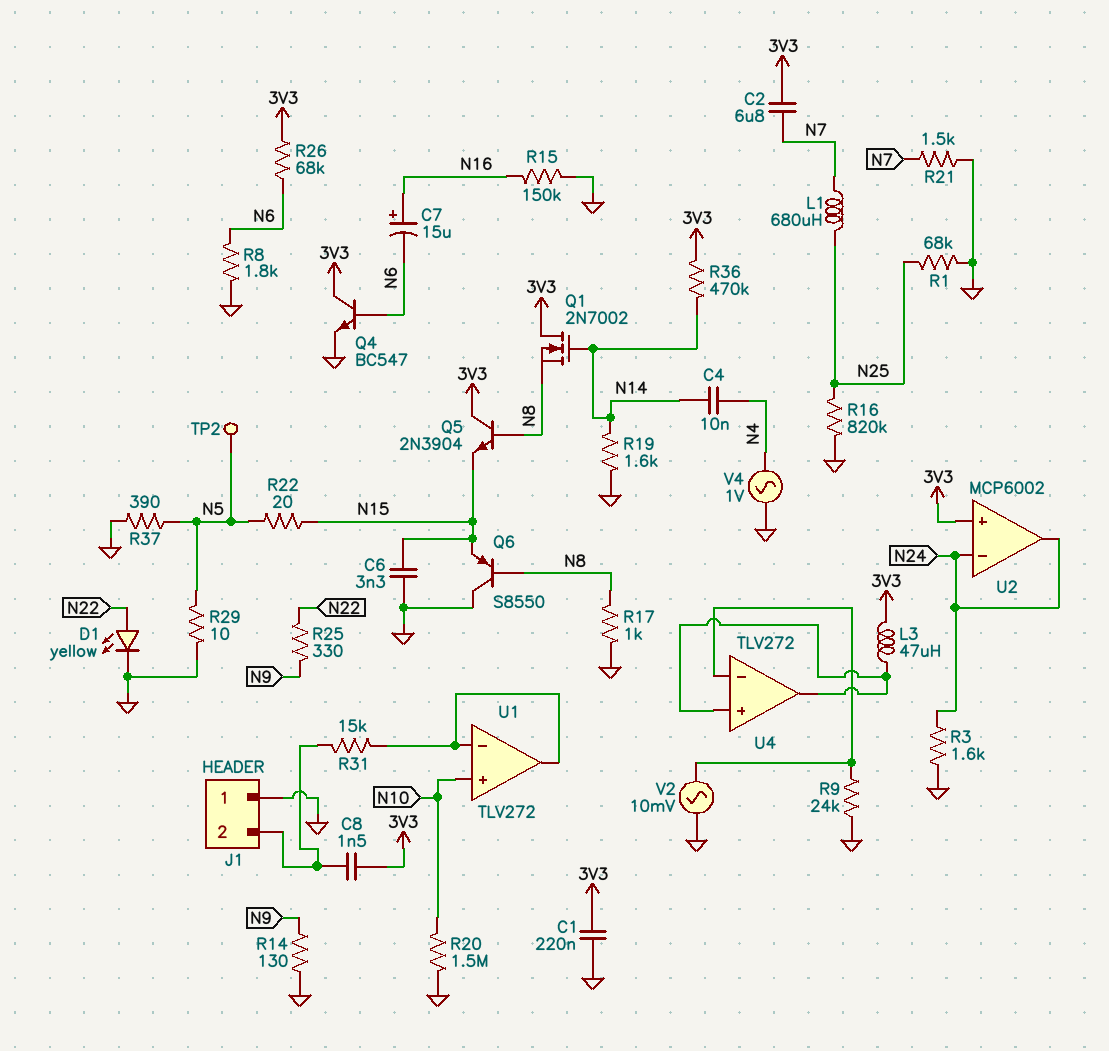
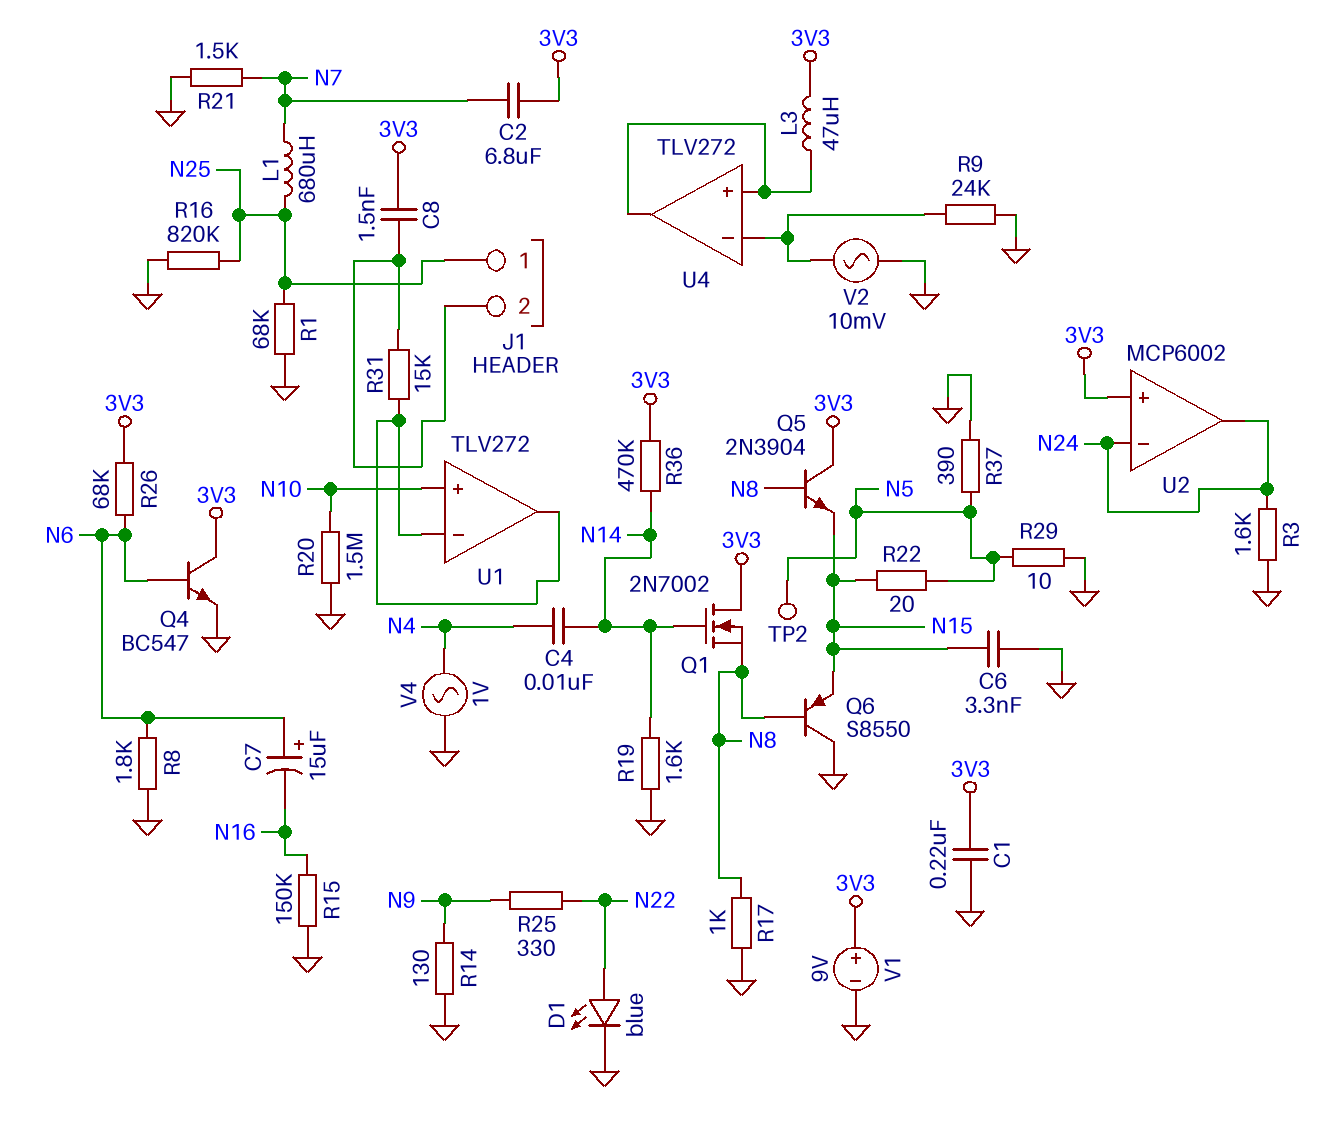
C7: 15uF (plus N16, minus N6) -> 15uF (plus N6, minus N16)
D1: LED yellow (A N22, K GND) -> LED blue (A N22, K GND)
J1 pin 1: GND -> N25
V1: none -> 9V (plus 3V3, minus GND)

